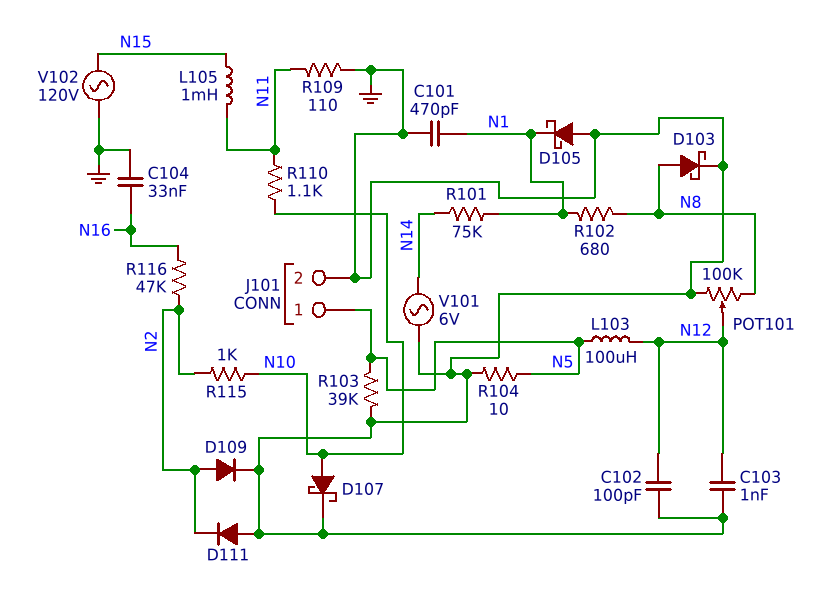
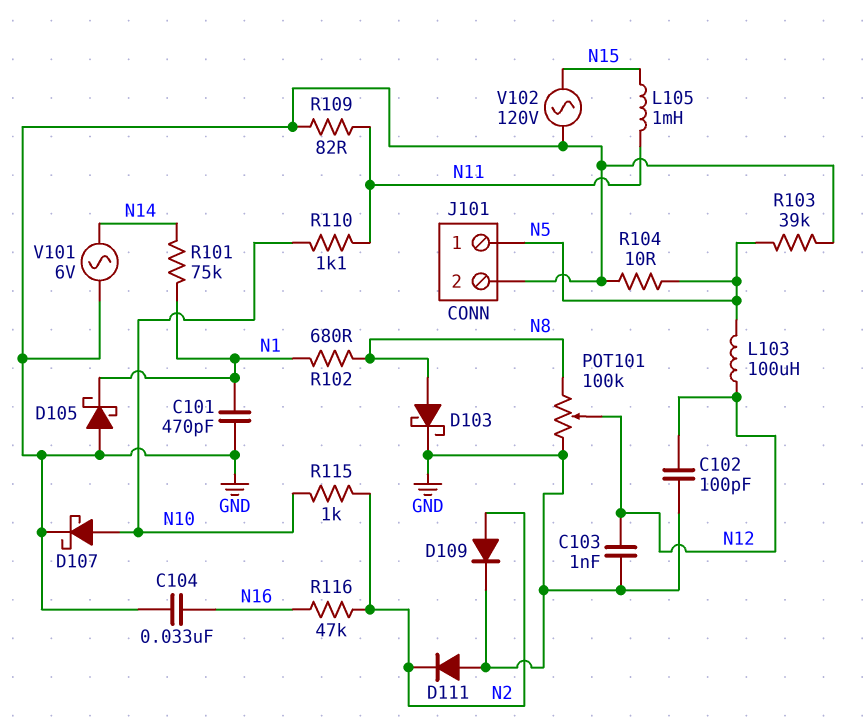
R109: 110 (GND, N11) -> 82 (GND, N11)

